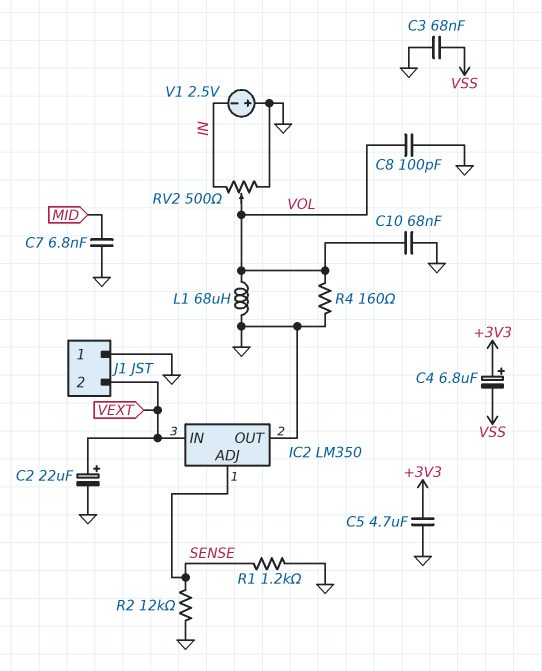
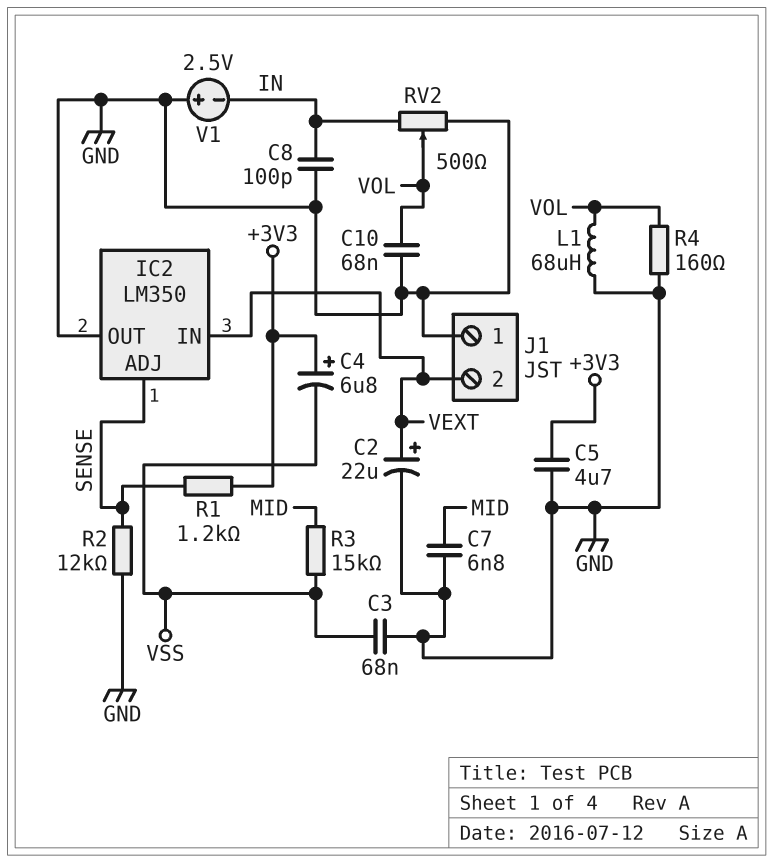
C8: 100pF (GND, VOL) -> 100pF (GND, IN)
R1: 1.2k (GND, SENSE) -> 1.2k (+3V3, SENSE)
R3: none -> 15k (MID, VSS)

